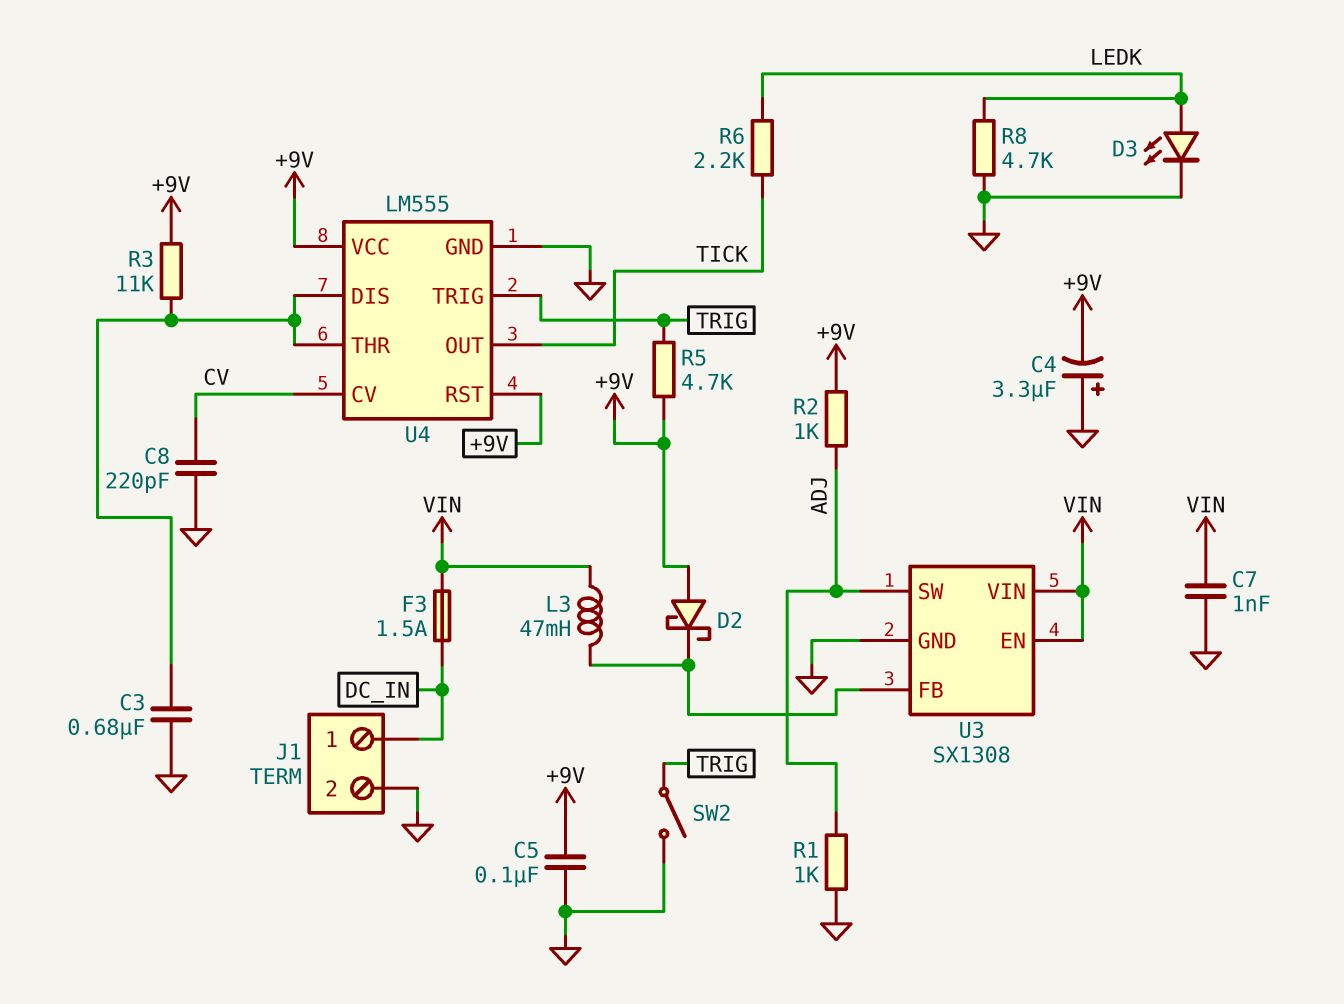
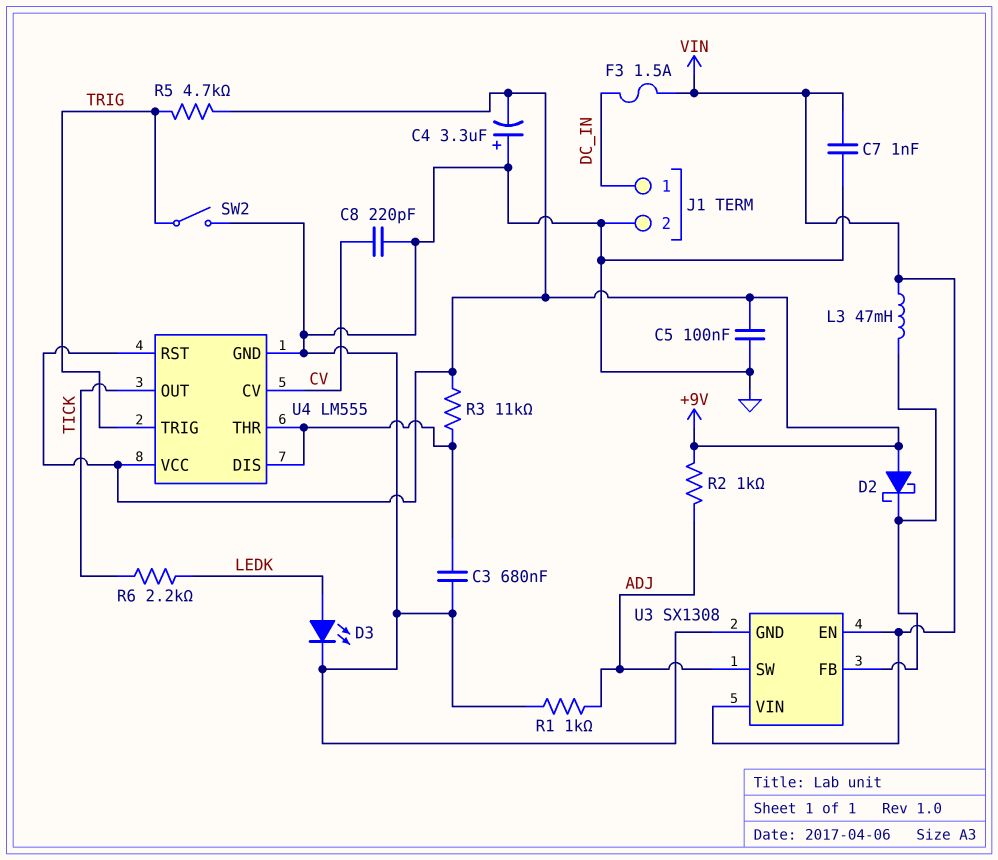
R8: 4.7k (GND, LEDK) -> none

